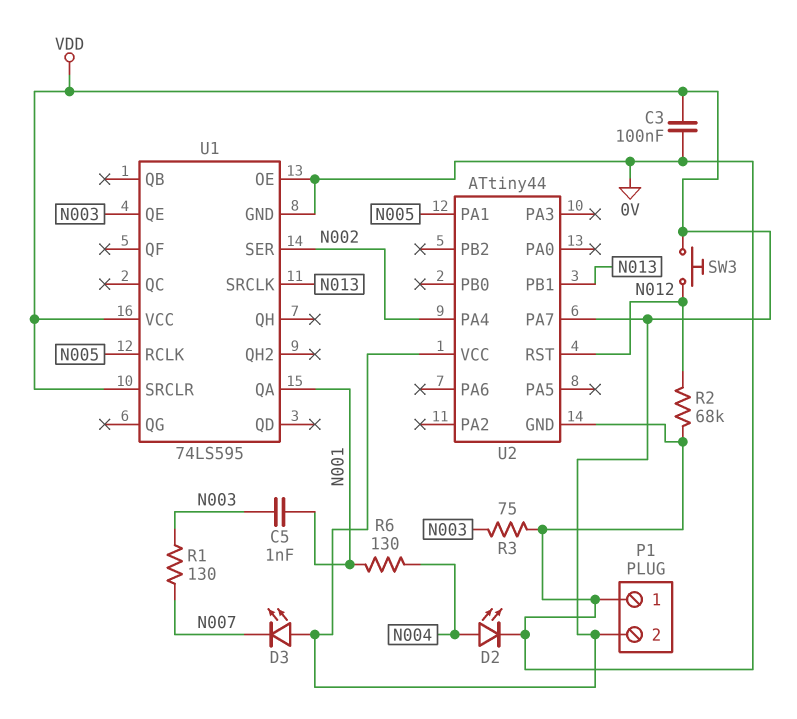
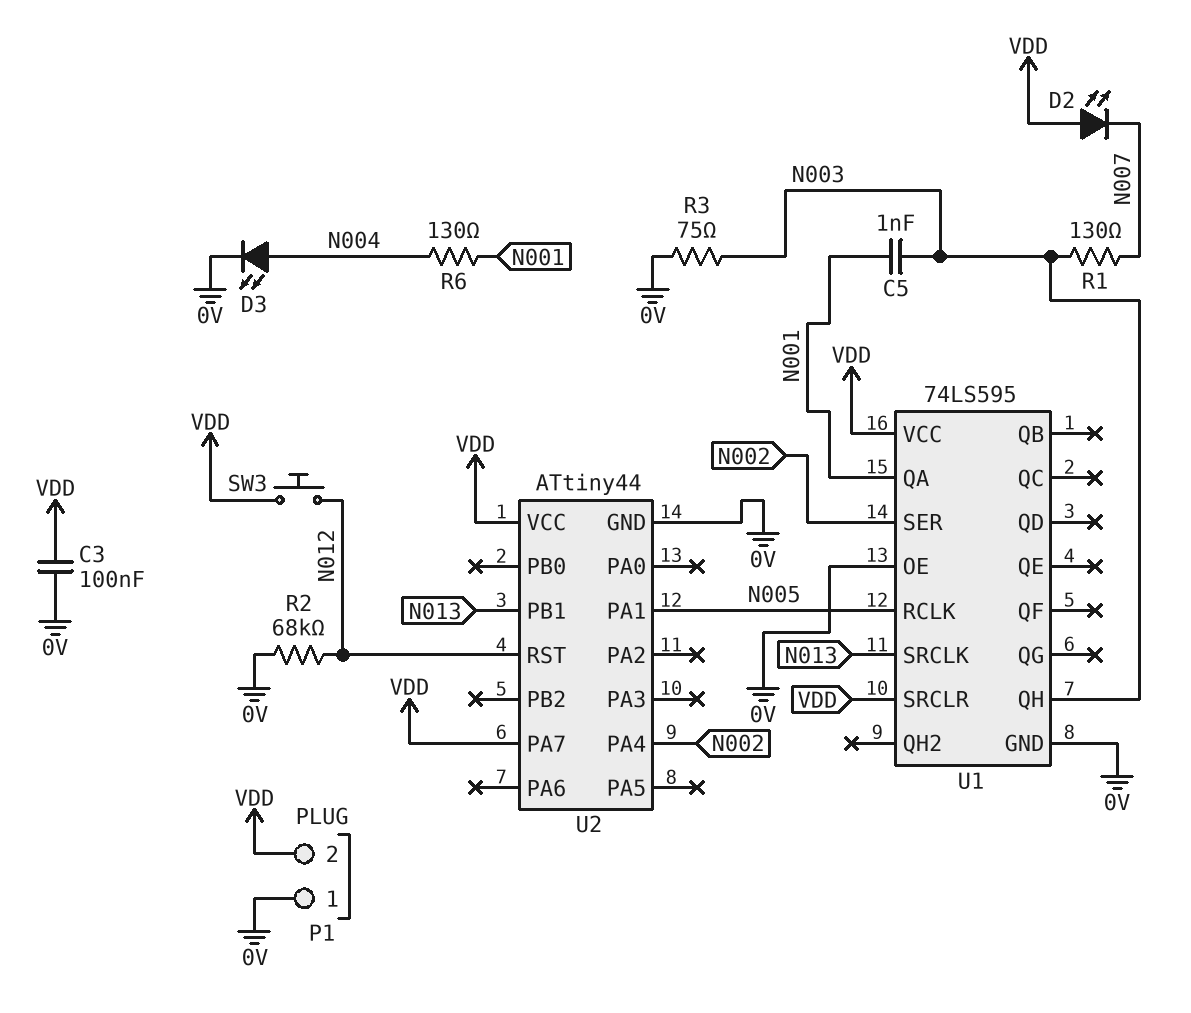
D2: LED (A N004, K 0V) -> LED (A VDD, K N007)
D3: LED (A VDD, K N007) -> LED (A N004, K 0V)
U1 pin QE: N003 -> none
U1 pin QH: none -> N003

